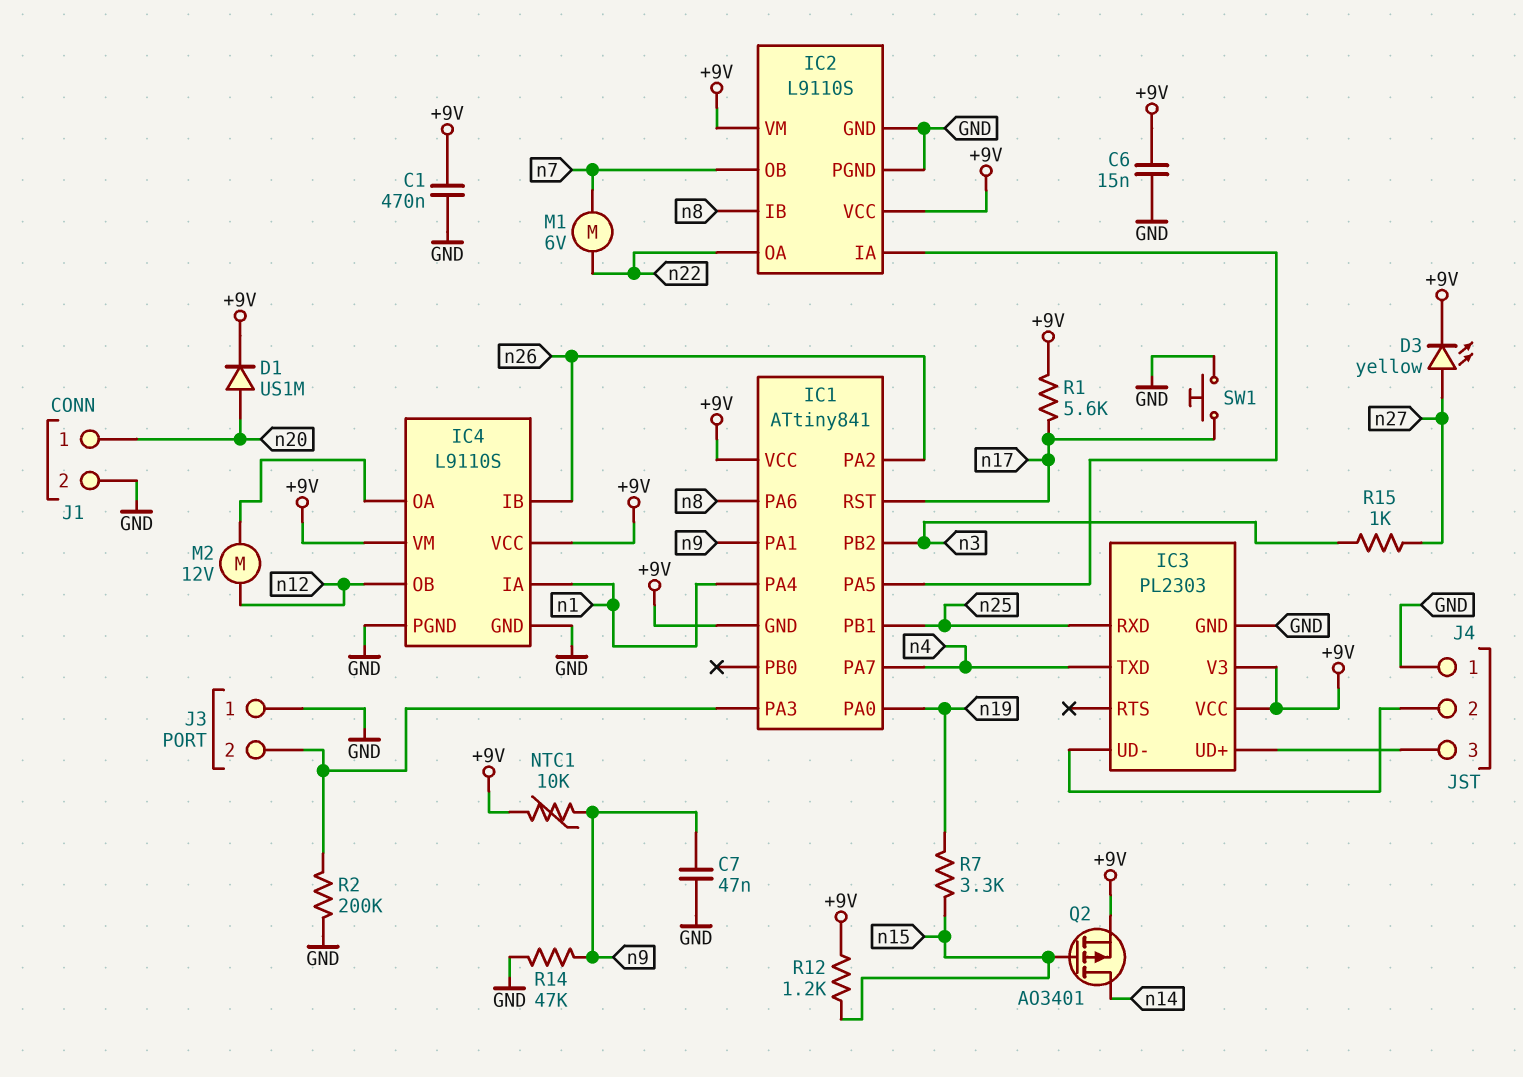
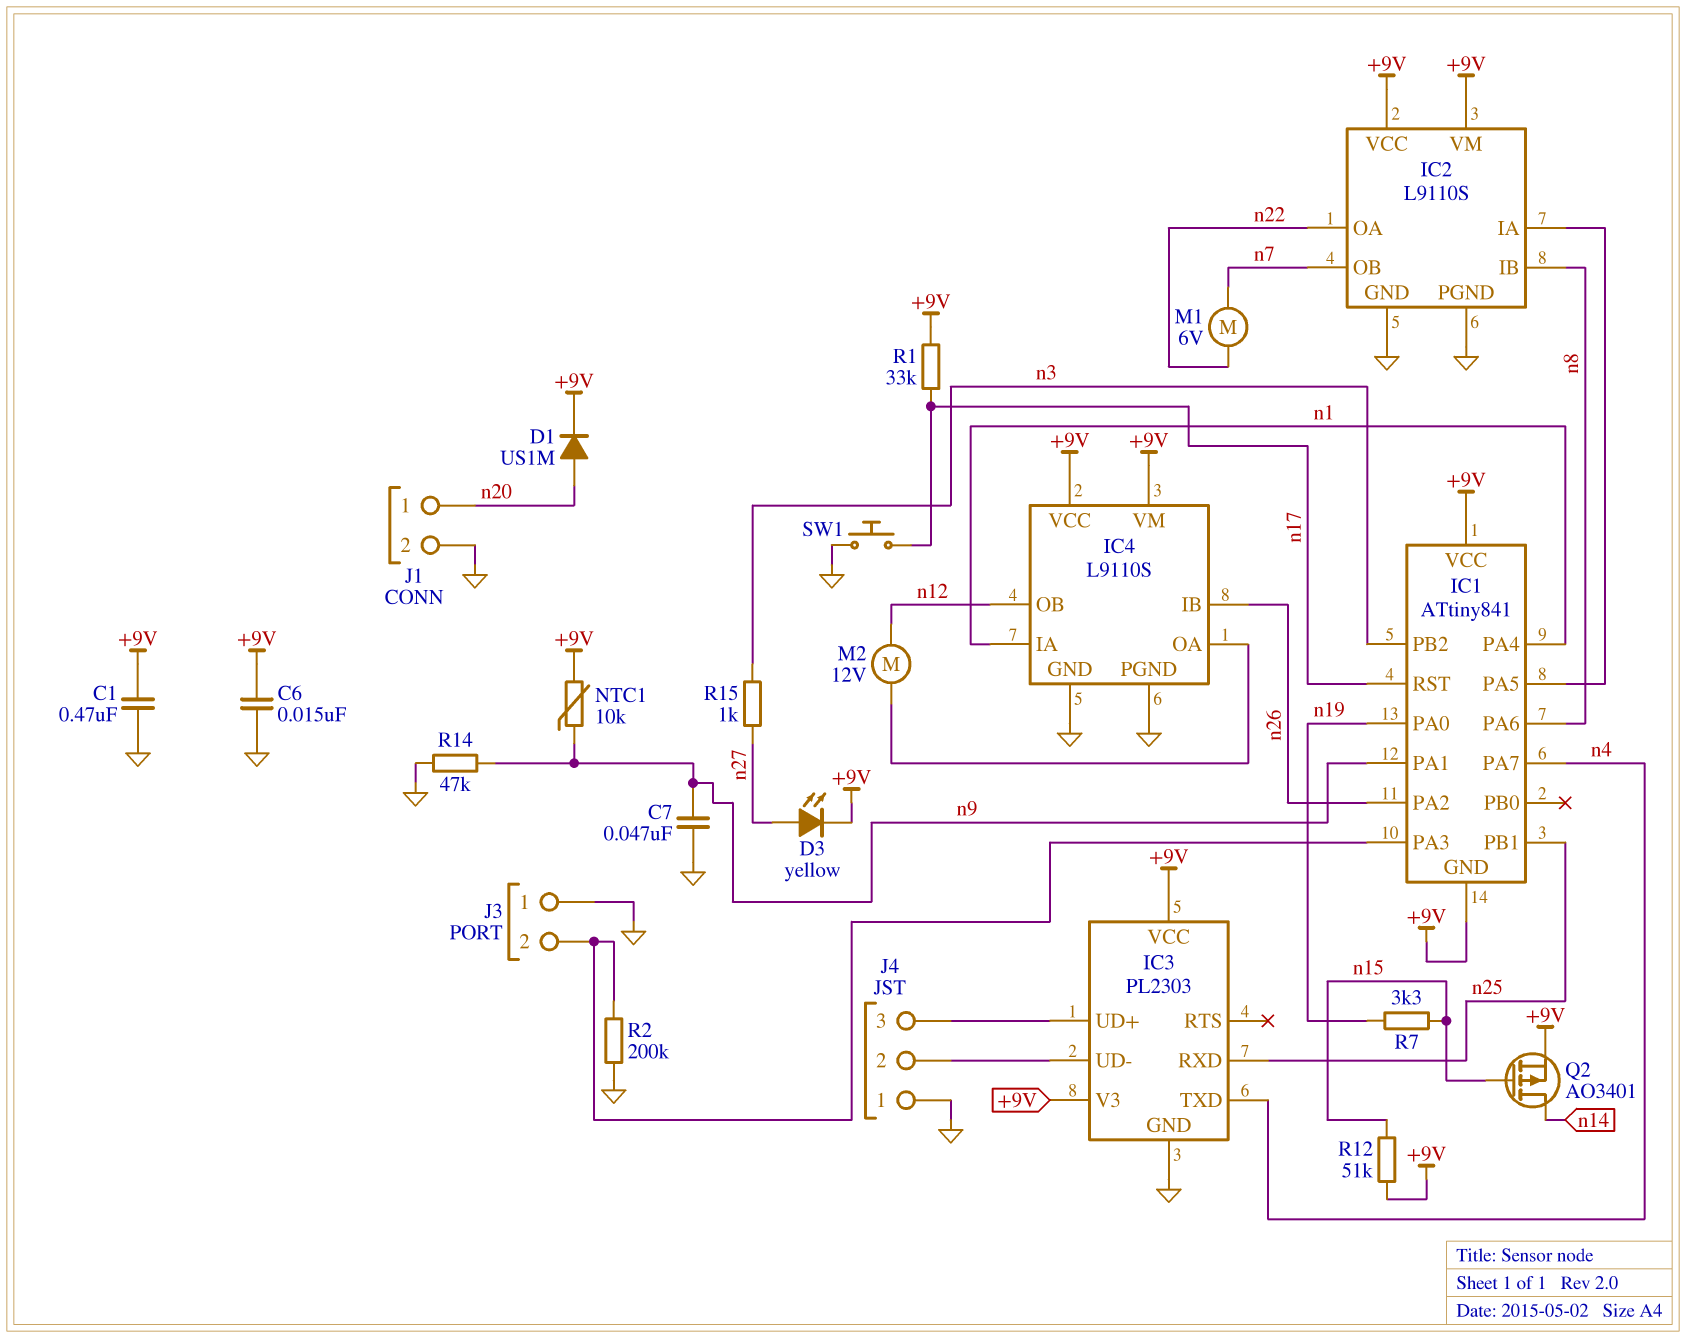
R1: 5.6k (+9V, n17) -> 33k (+9V, n17)
R12: 1.2k (+9V, n15) -> 51k (+9V, n15)

